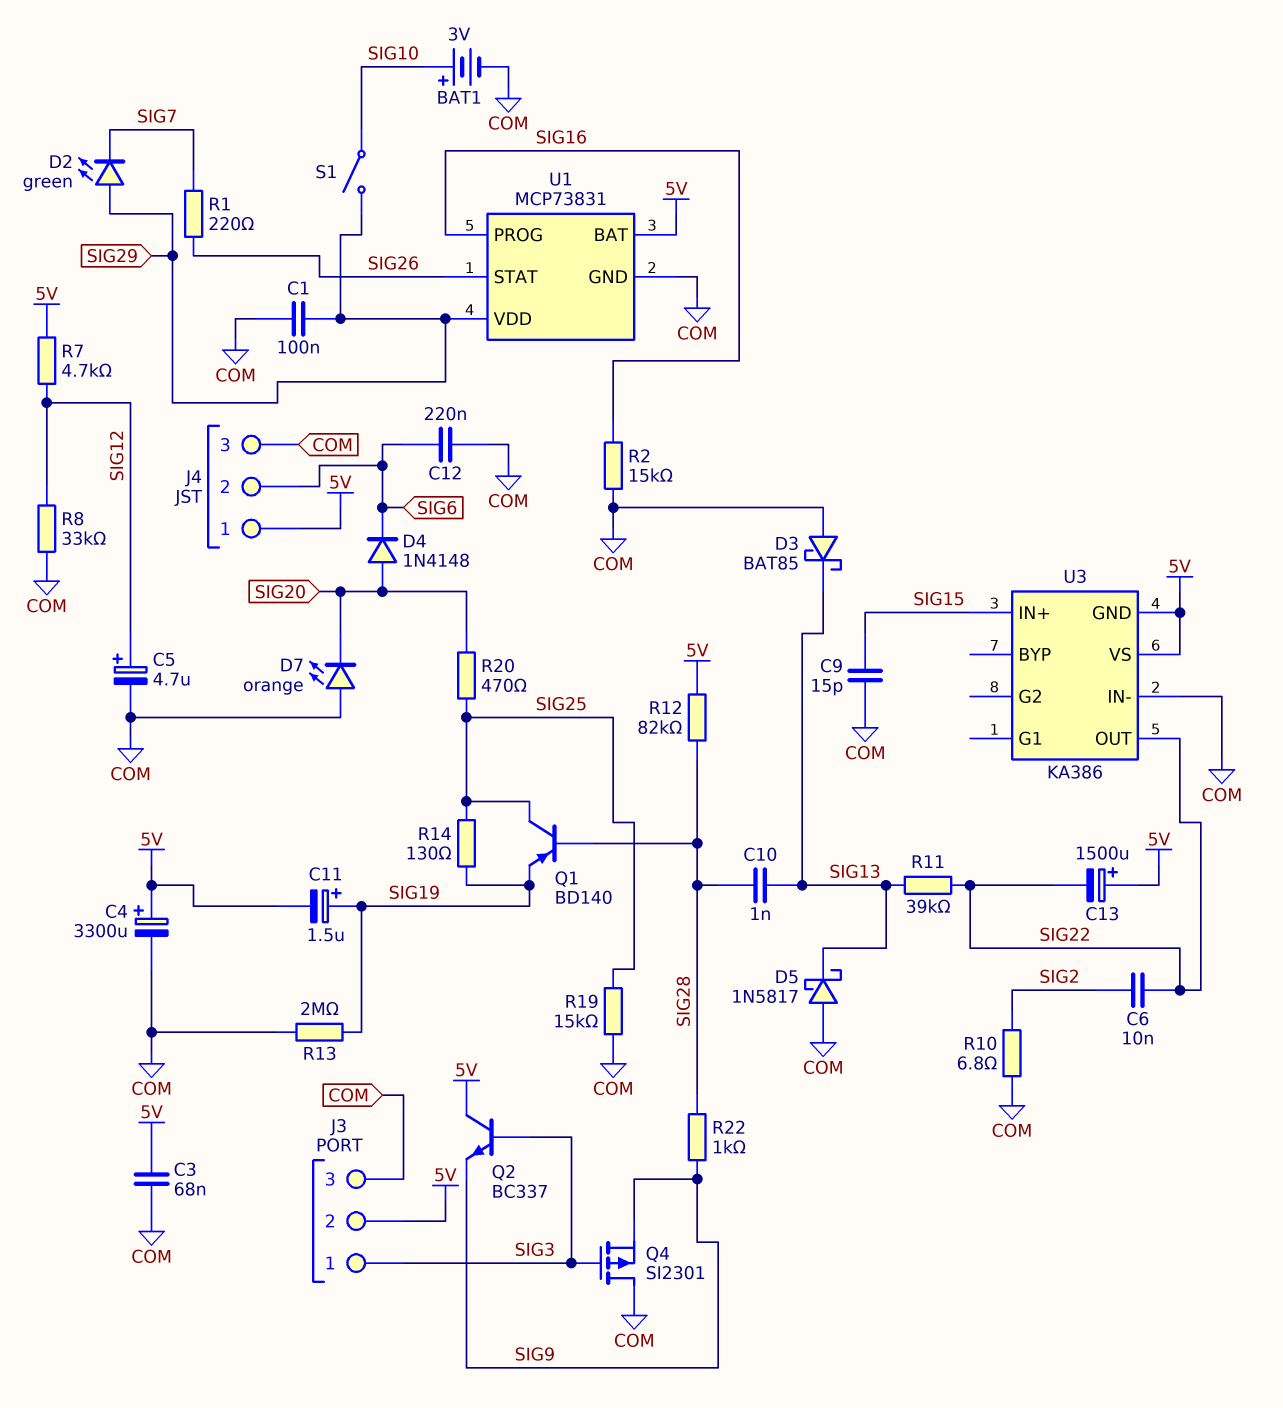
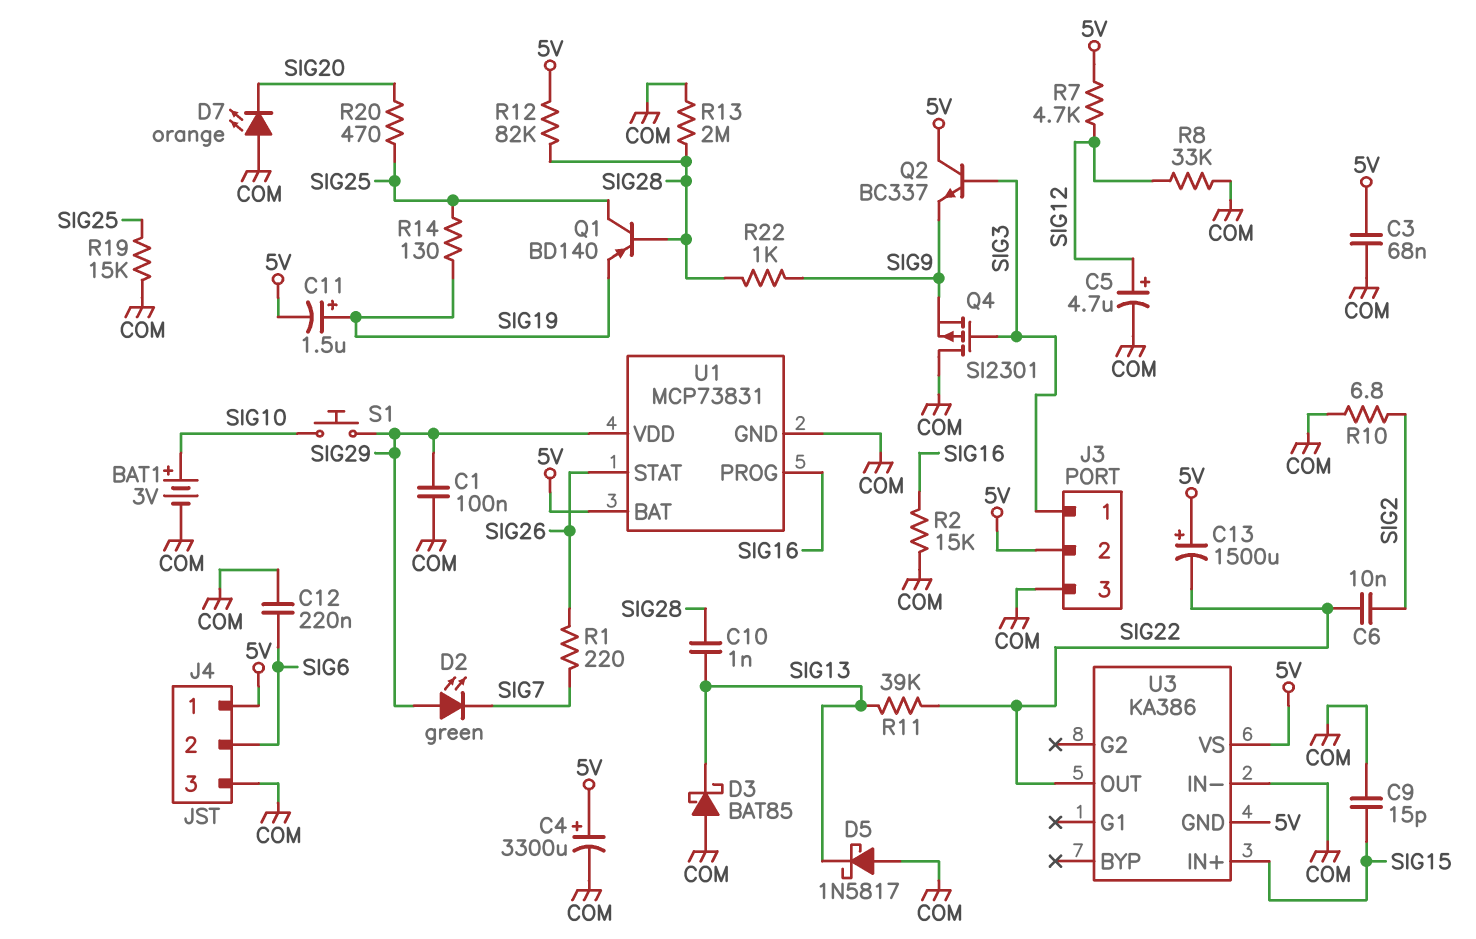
D4: diode 1N4148 (A SIG20, K SIG6) -> none
R13: 2M (COM, SIG19) -> 2M (COM, SIG28)
S1: switch (SIG10, SIG29) -> button (SIG10, SIG29)

